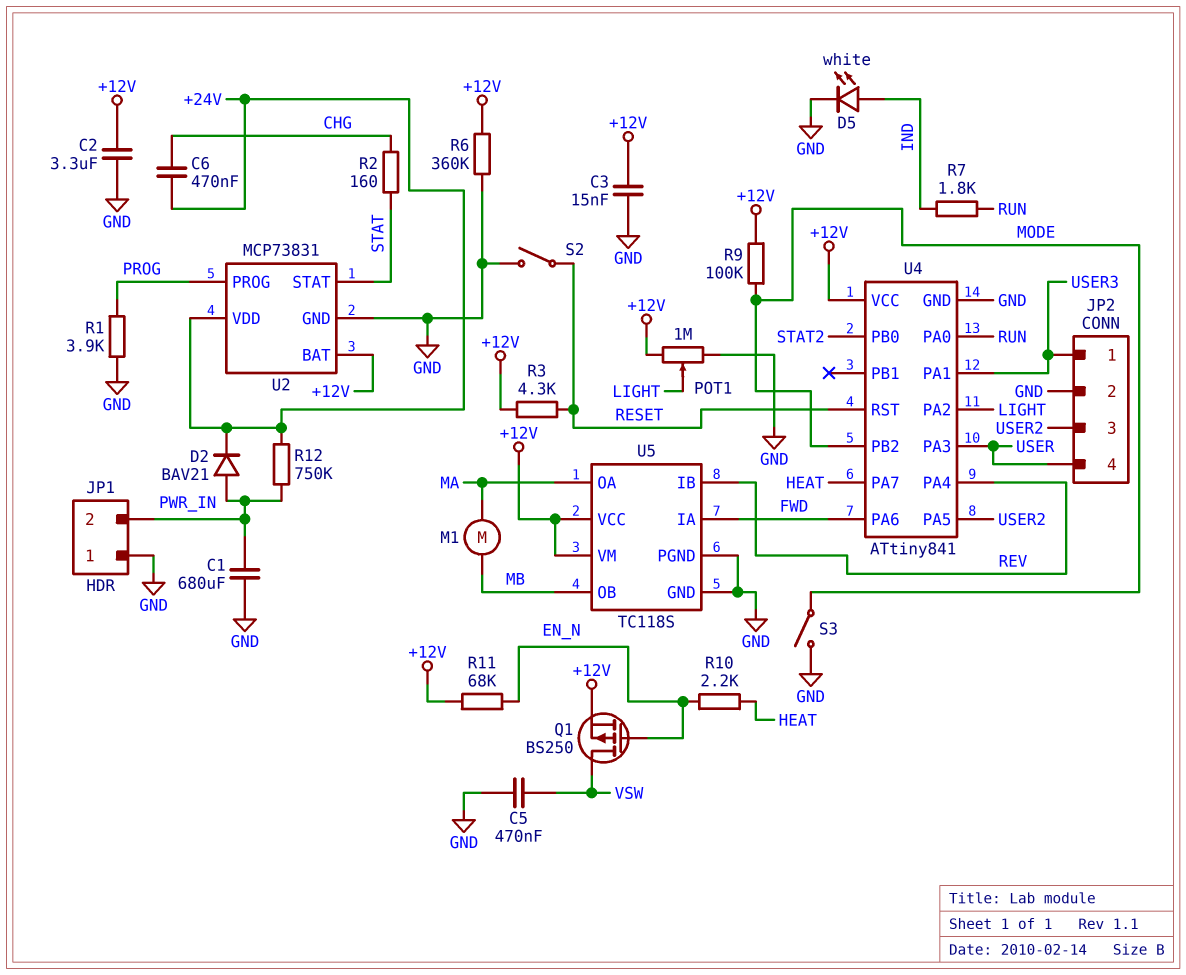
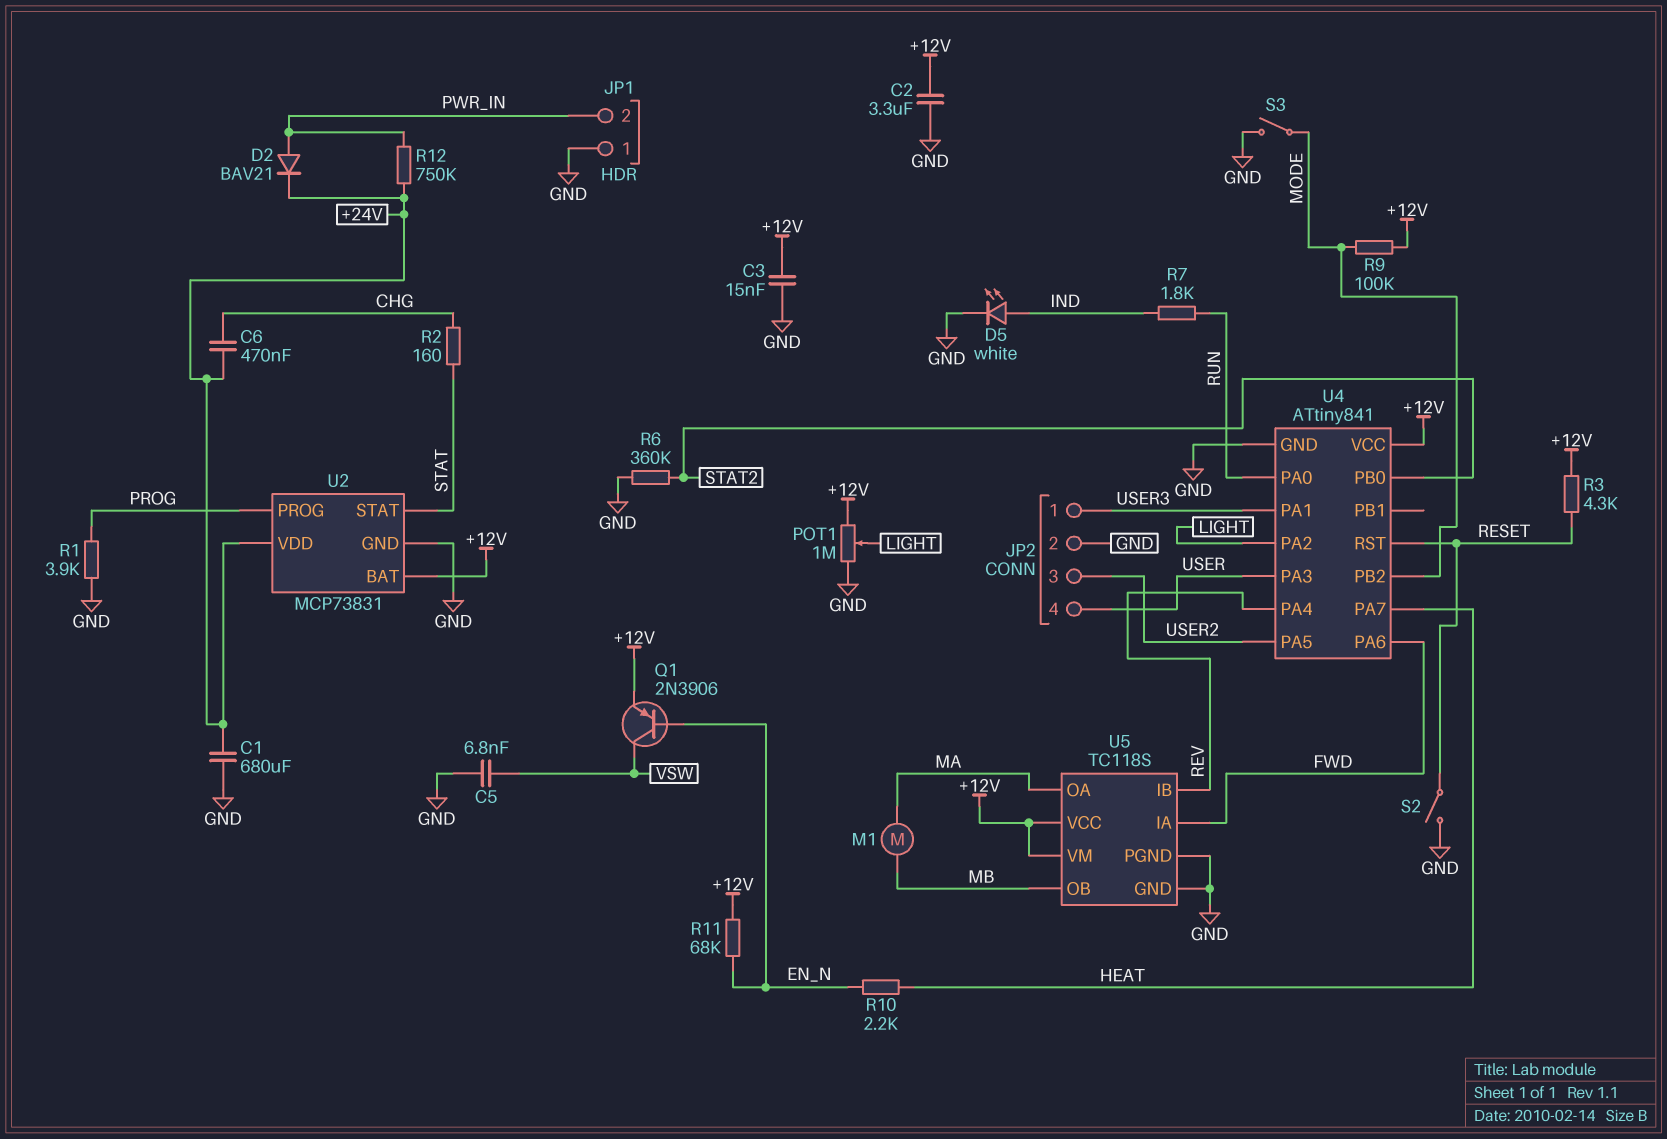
C1: 680uF (GND, PWR_IN) -> 680uF (+24V, GND)
C5: 470nF (GND, VSW) -> 6.8nF (GND, VSW)
Q1: PMOS BS250 (G EN_N, D VSW, S +12V) -> PNP 2N3906 (B EN_N, C VSW, E +12V)
R6: 360k (+12V, GND) -> 360k (GND, STAT2)

